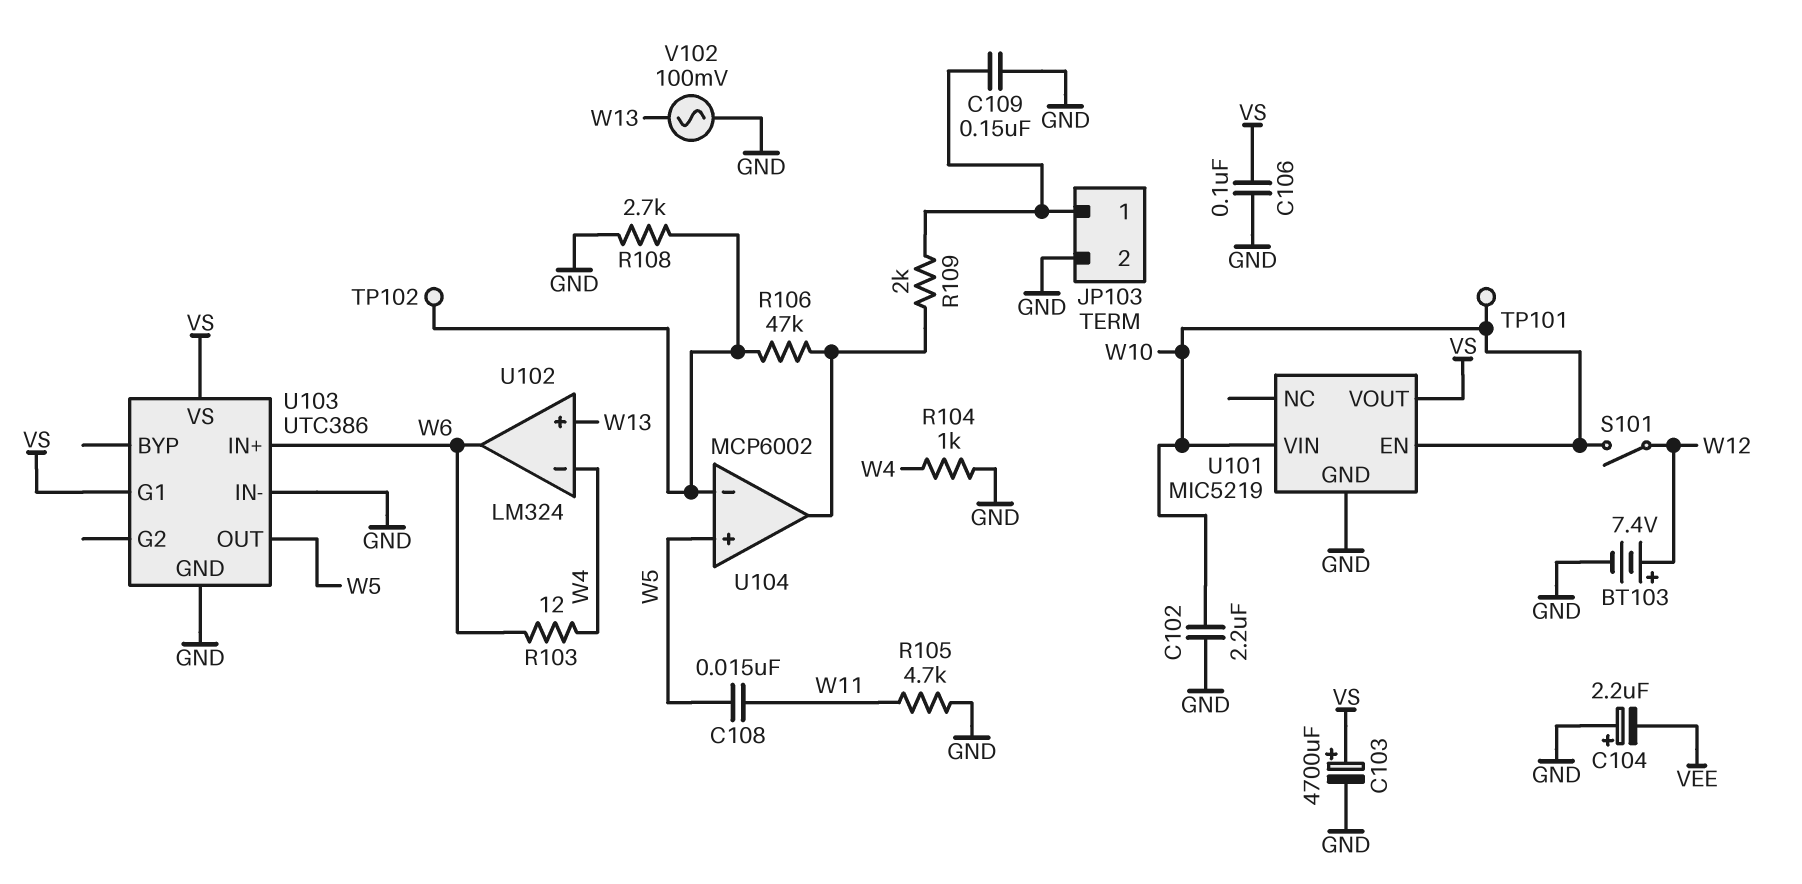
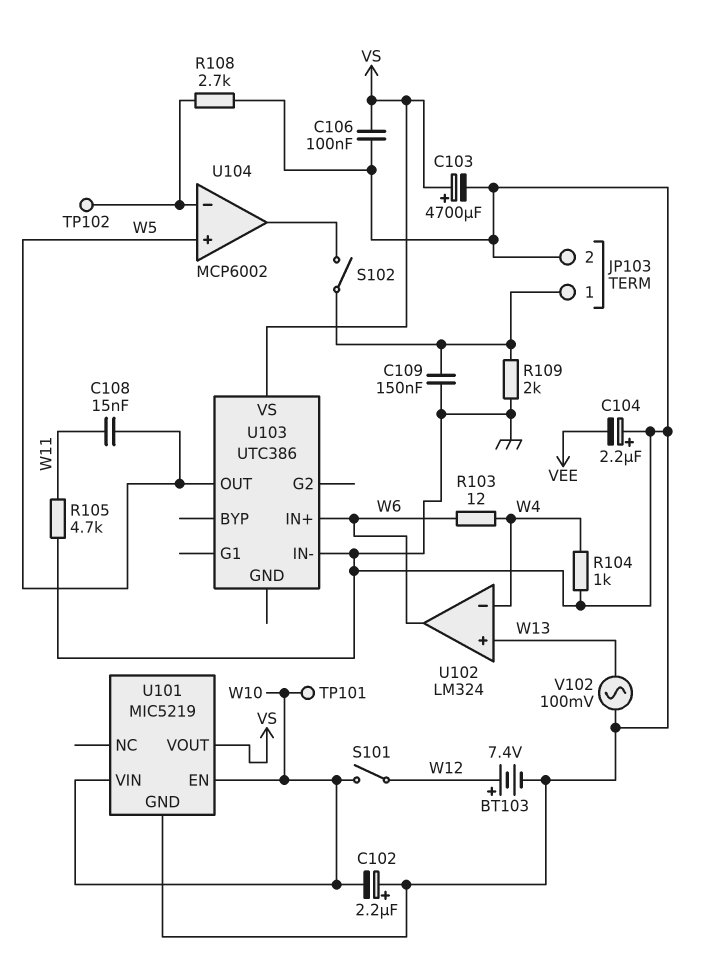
C102: 2.2uF (GND, W10) -> 2.2uF (plus GND, minus W10)
R106: 47k (U104/in-, U104/out) -> none
R109: 2k (JP103/1, U104/out) -> 2k (GND, JP103/1)
S102: none -> switch (JP103/1, U104/out)
U103 pin G1: VS -> none
U103 pin GND: GND -> none

